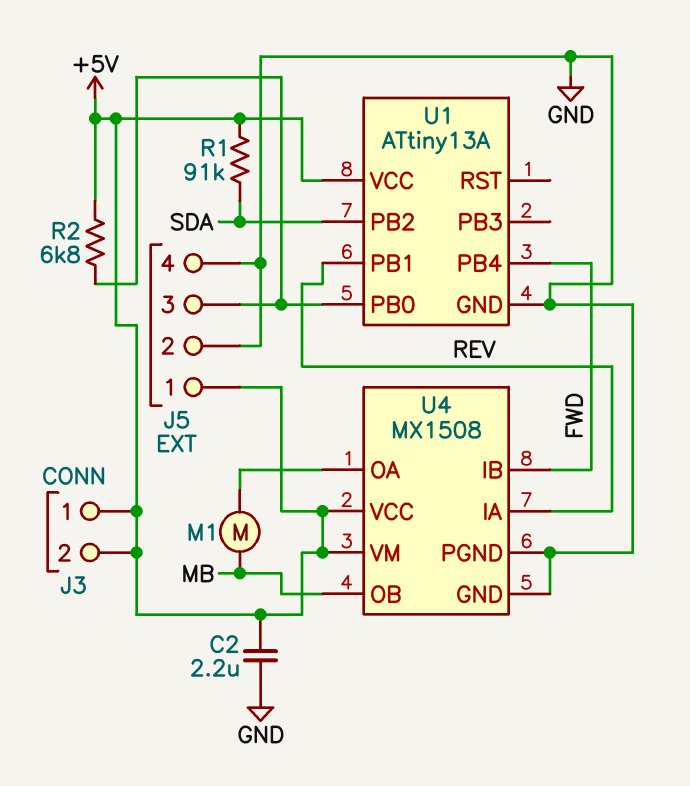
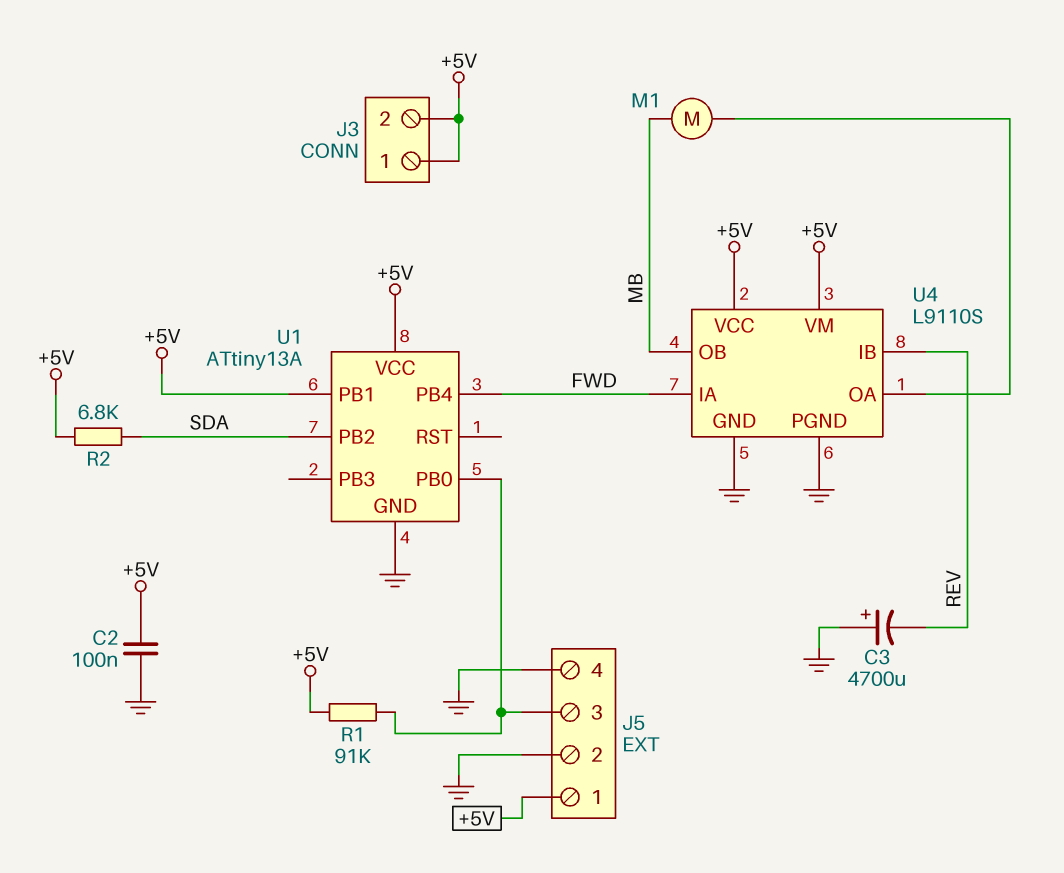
C2: 2.2uF (+5V, GND) -> 100nF (+5V, GND)
C3: none -> 4700uF (plus GND, minus REV)
R1: 91k (+5V, SDA) -> 91k (+5V, J5/3)
R2: 6.8k (+5V, J5/3) -> 6.8k (+5V, SDA)
U1 pin PB1: REV -> +5V
U4: MX1508 -> L9110S
U4 pin IA: REV -> FWD
U4 pin IB: FWD -> REV

